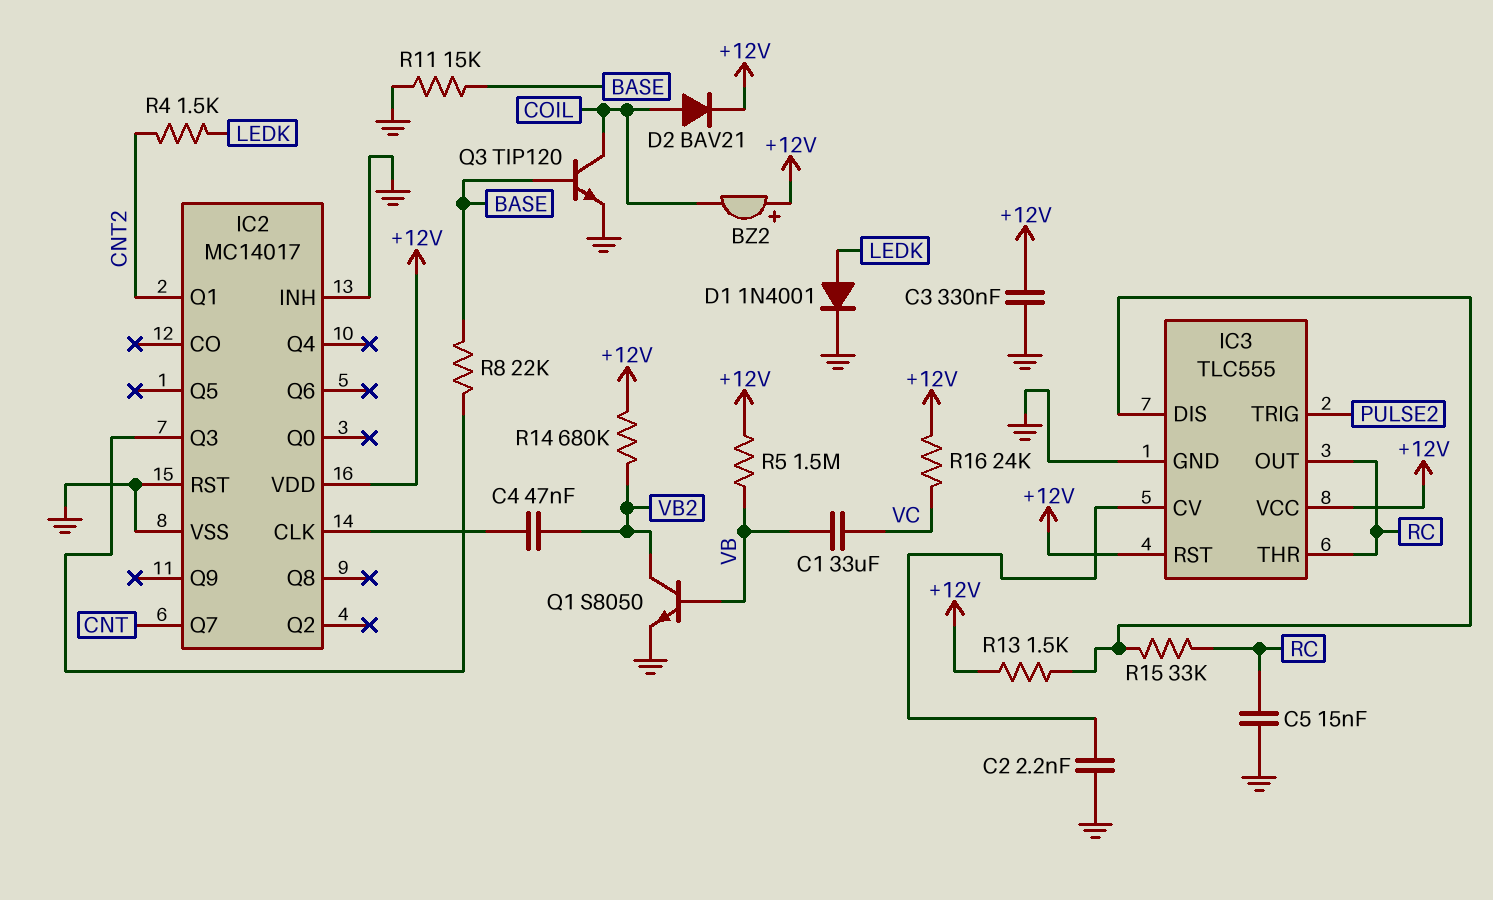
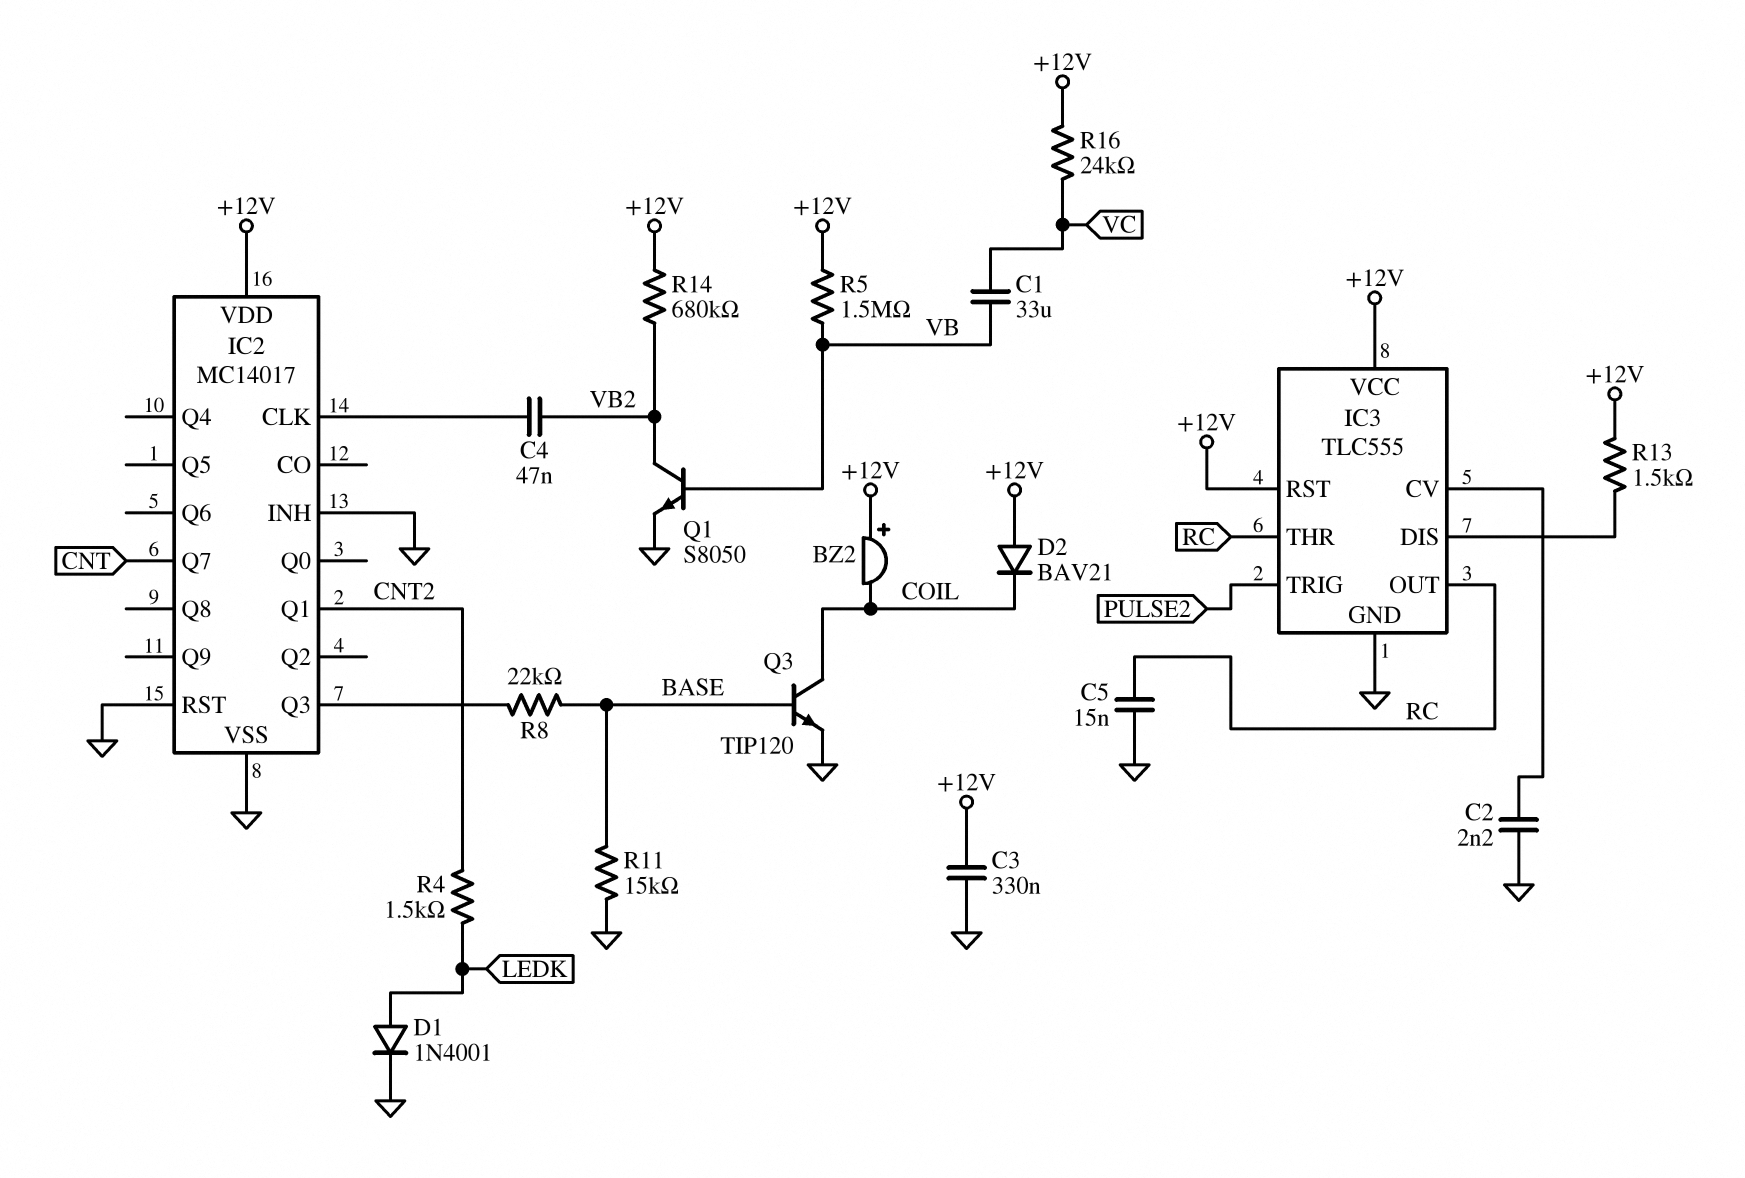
D2: diode BAV21 (A COIL, K +12V) -> diode BAV21 (A +12V, K COIL)
R15: 33k (IC3/DIS, RC) -> none

